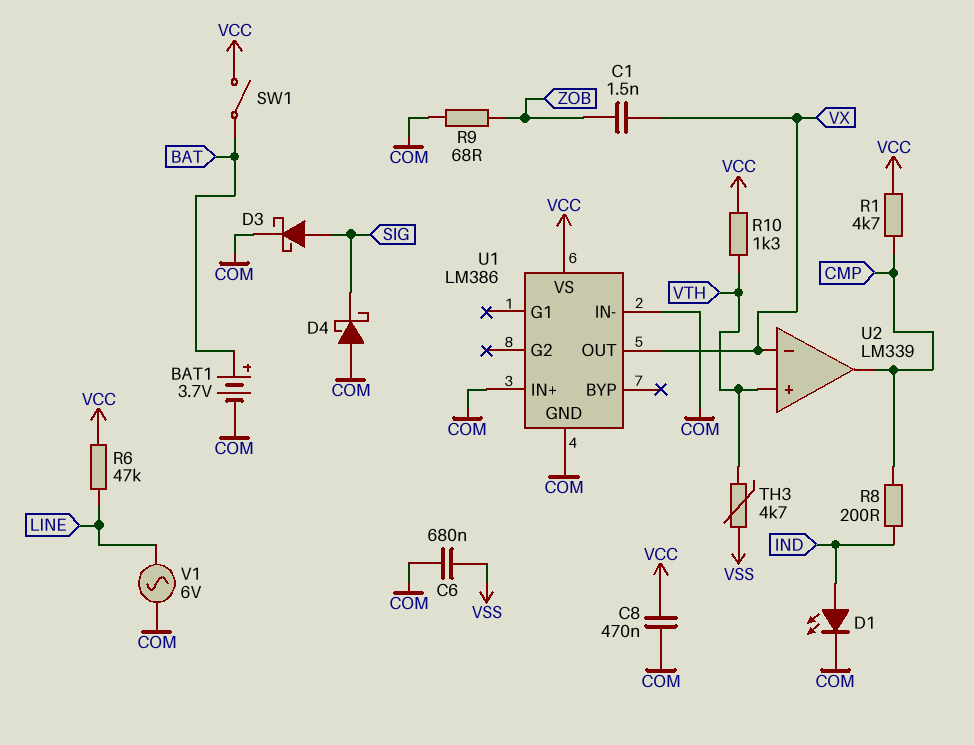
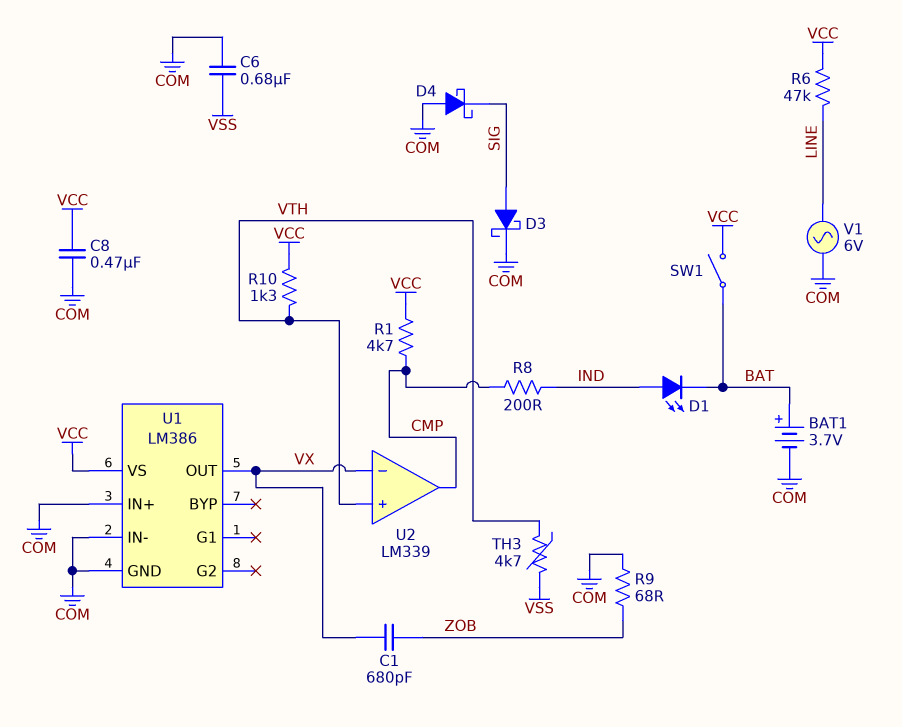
C1: 1.5nF (VX, ZOB) -> 680pF (VX, ZOB)
D1: LED (A IND, K COM) -> LED (A IND, K BAT)

